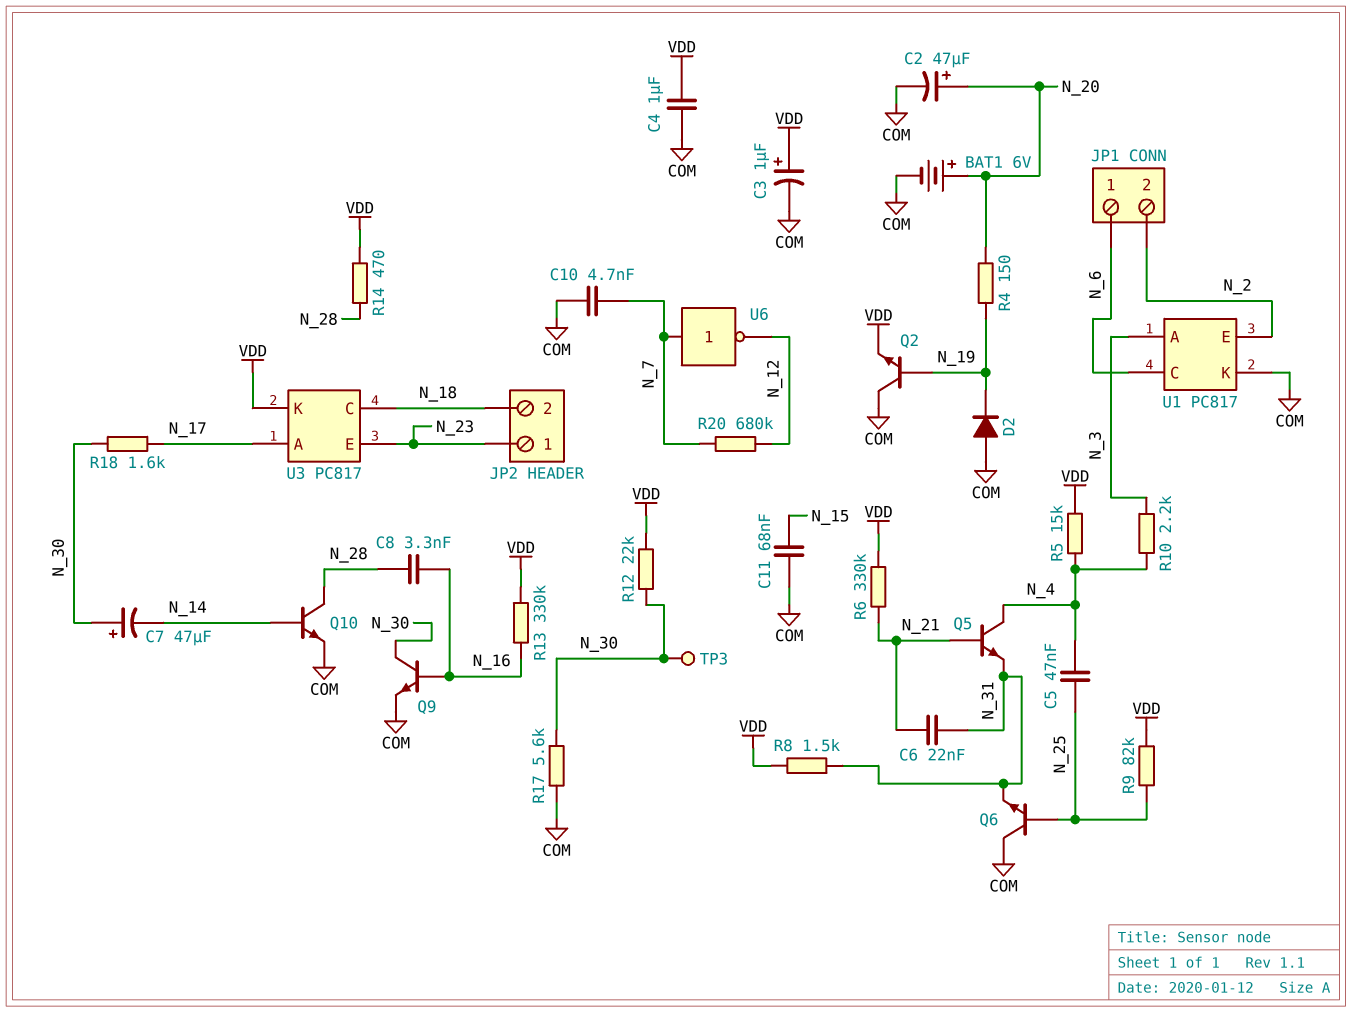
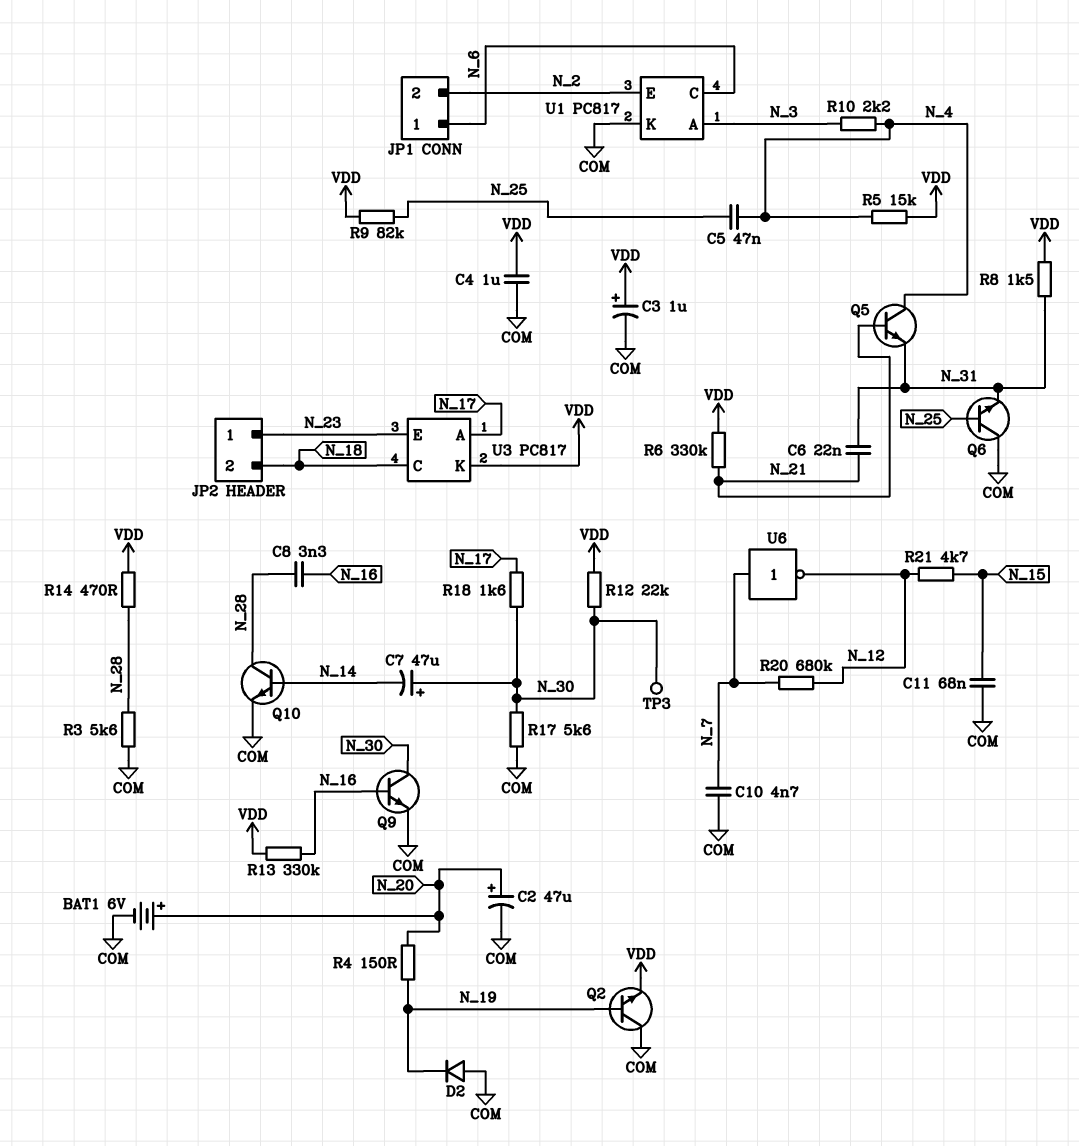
R3: none -> 5.6k (COM, N_28)
R21: none -> 4.7k (N_12, N_15)

